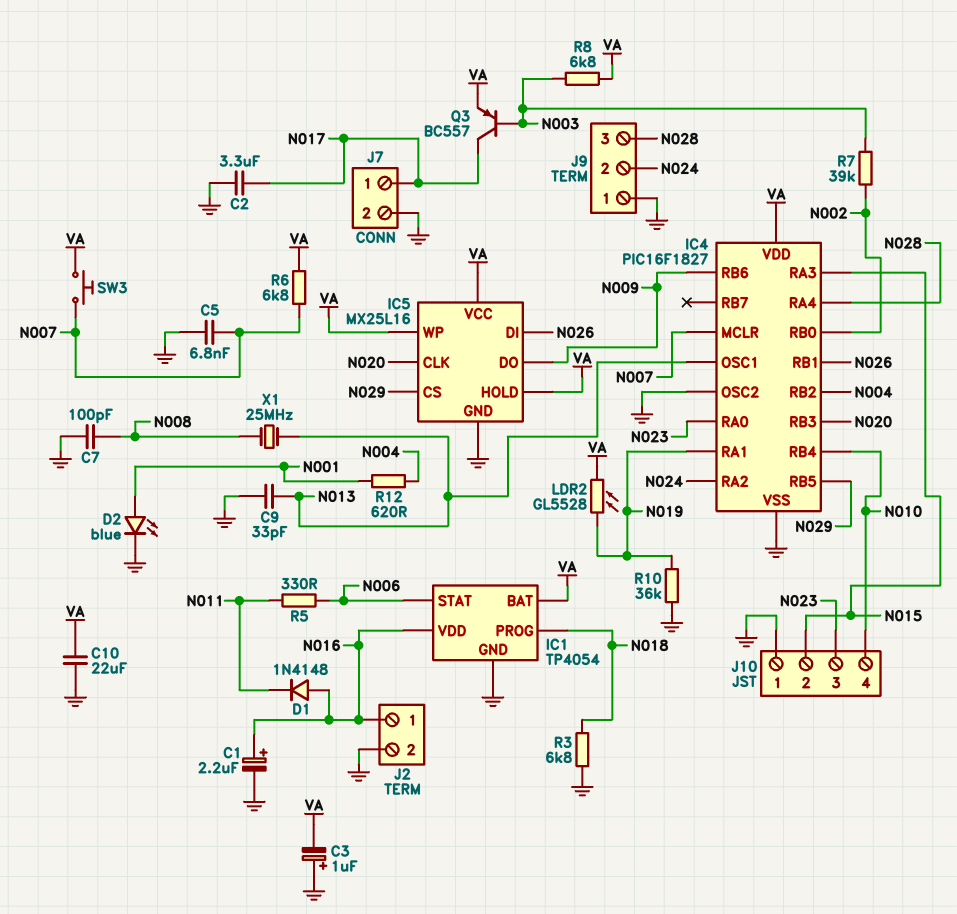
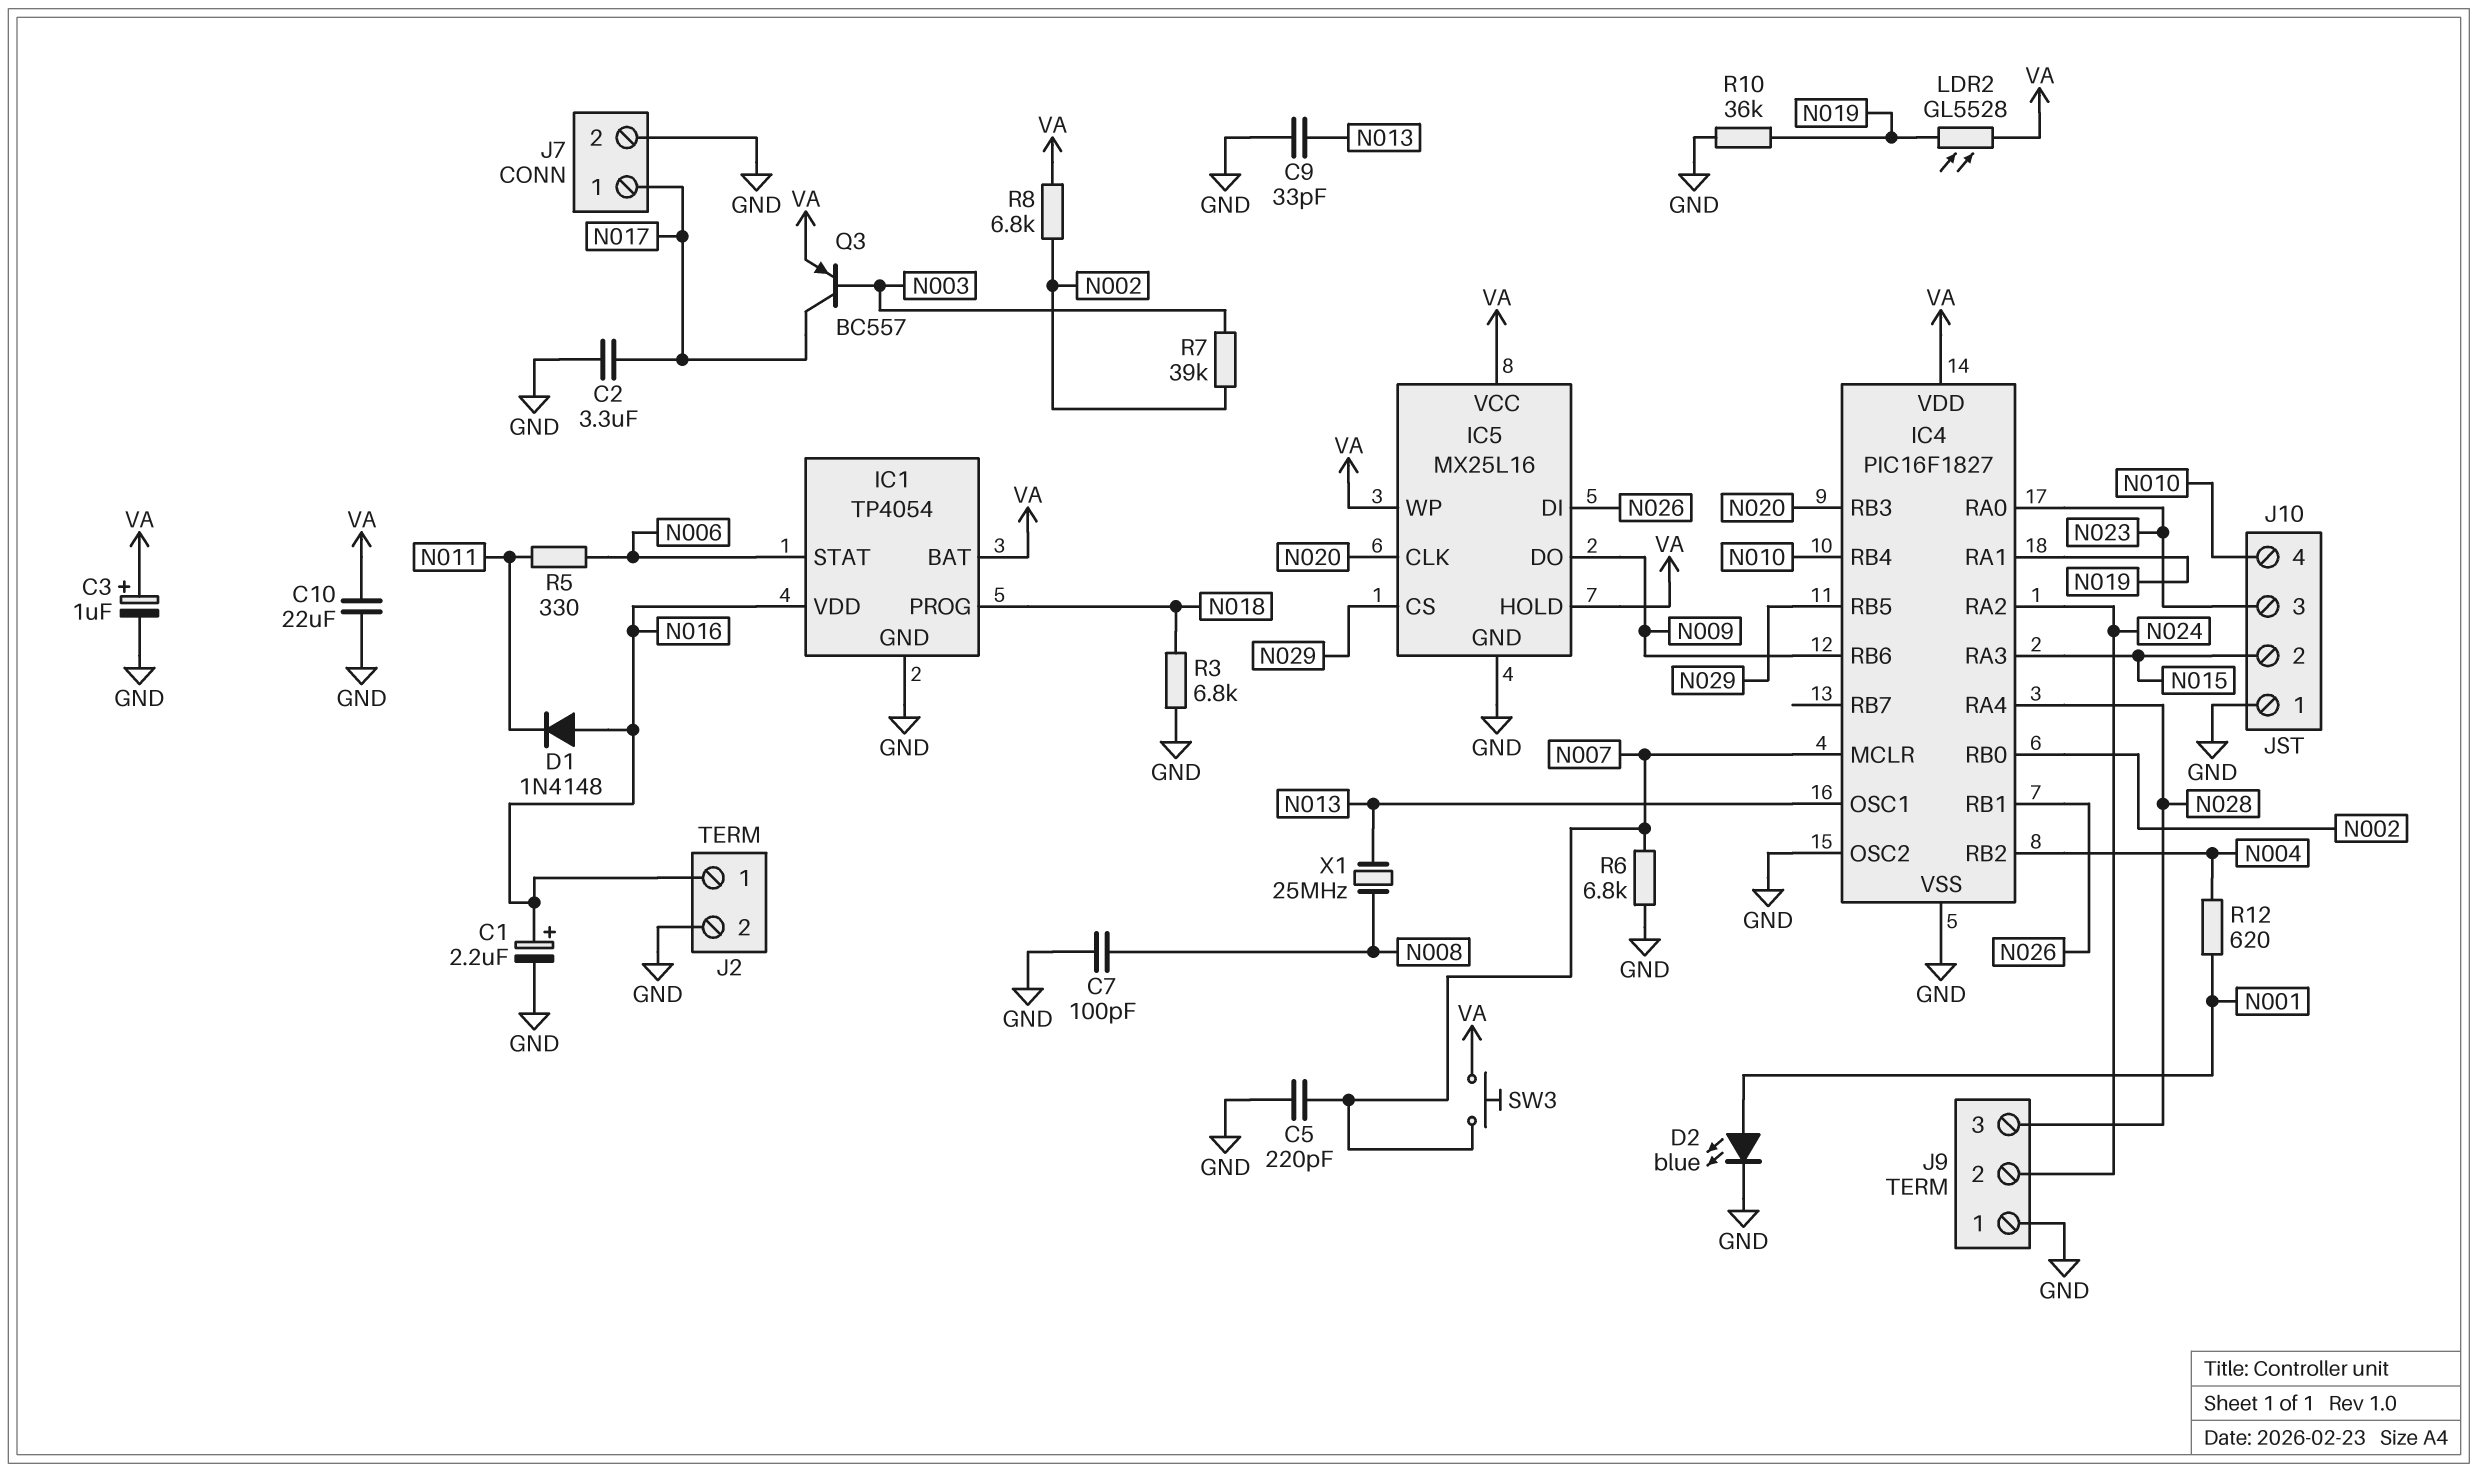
C3: 1uF (plus GND, minus VA) -> 1uF (plus VA, minus GND)
C5: 6.8nF (GND, N007) -> 220pF (GND, N007)
R6: 6.8k (N007, VA) -> 6.8k (GND, N007)
R8: 6.8k (N003, VA) -> 6.8k (N002, VA)

